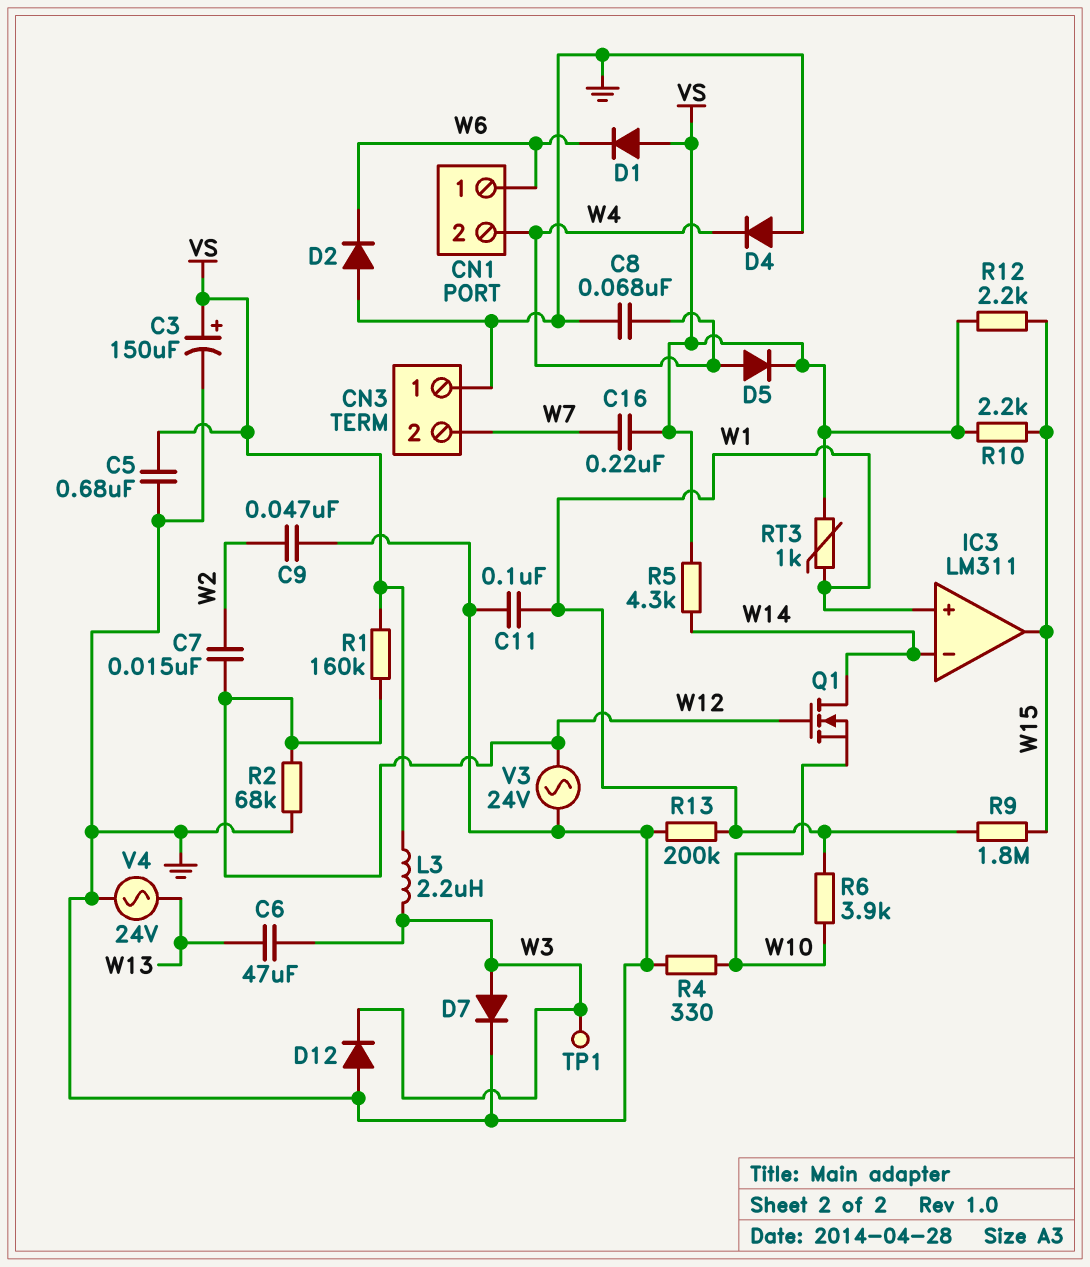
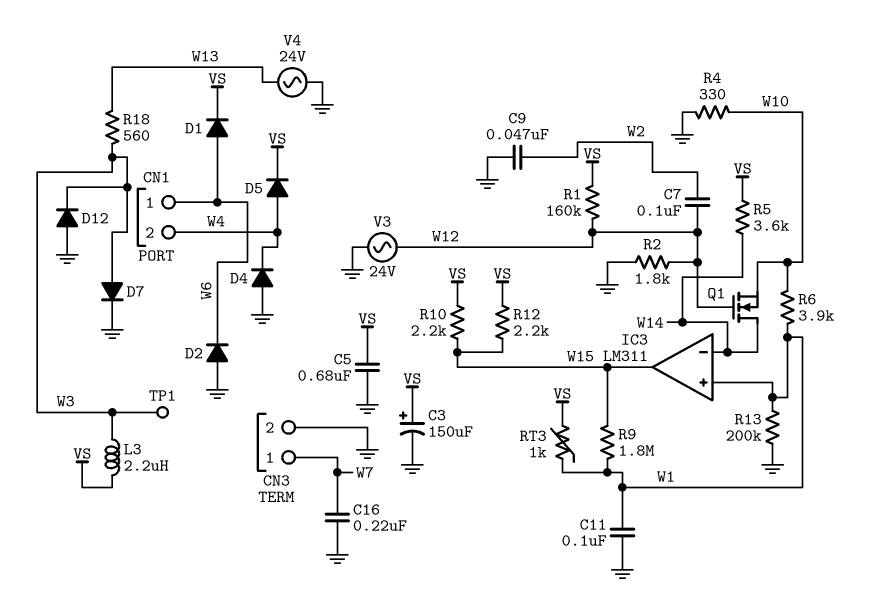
C6: 47uF (W3, W13) -> none
C7: 15nF (W2, W12) -> 100nF (W2, W12)
C8: 68nF (GND, W4) -> none
C16: 220nF (VS, W7) -> 220nF (GND, W7)
CN3 pin 1: GND -> W7
CN3 pin 2: W7 -> GND
D1: diode (A VS, K W6) -> diode (A W6, K VS)
R2: 68k (GND, W12) -> 1.8k (GND, W12)
R5: 4.3k (VS, W14) -> 3.6k (VS, W14)
R18: none -> 560 (W3, W13)

